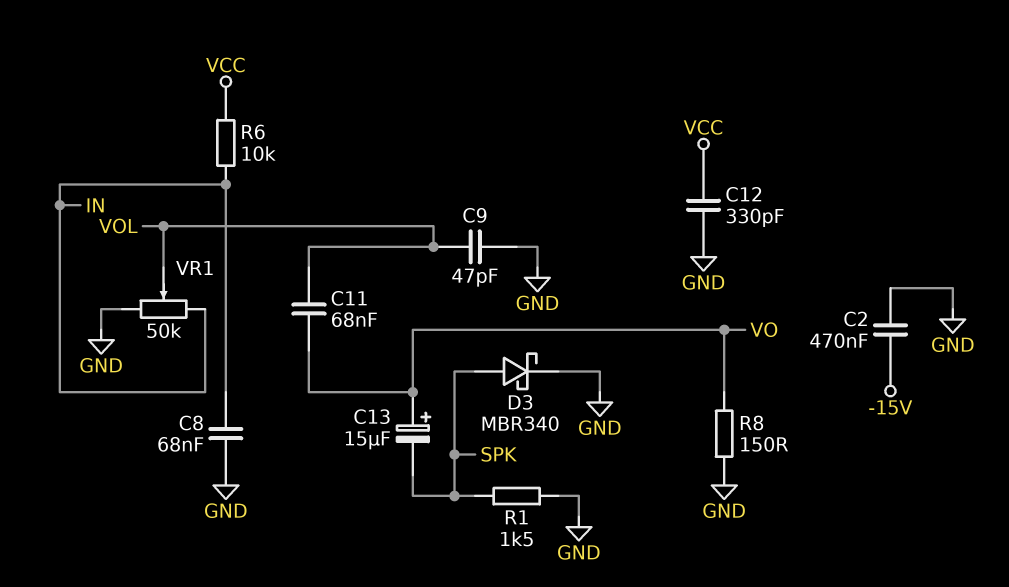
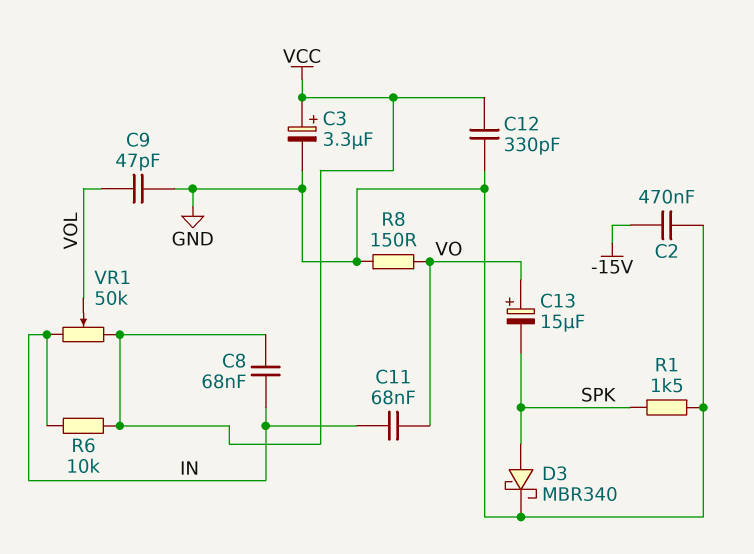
C3: none -> 3.3uF (plus VCC, minus GND)
C8: 68nF (GND, IN) -> 68nF (IN, VCC)
C11: 68nF (VO, VOL) -> 68nF (IN, VO)
VR1: 50k (GND, IN, wiper VOL) -> 50k (IN, VCC, wiper VOL)

